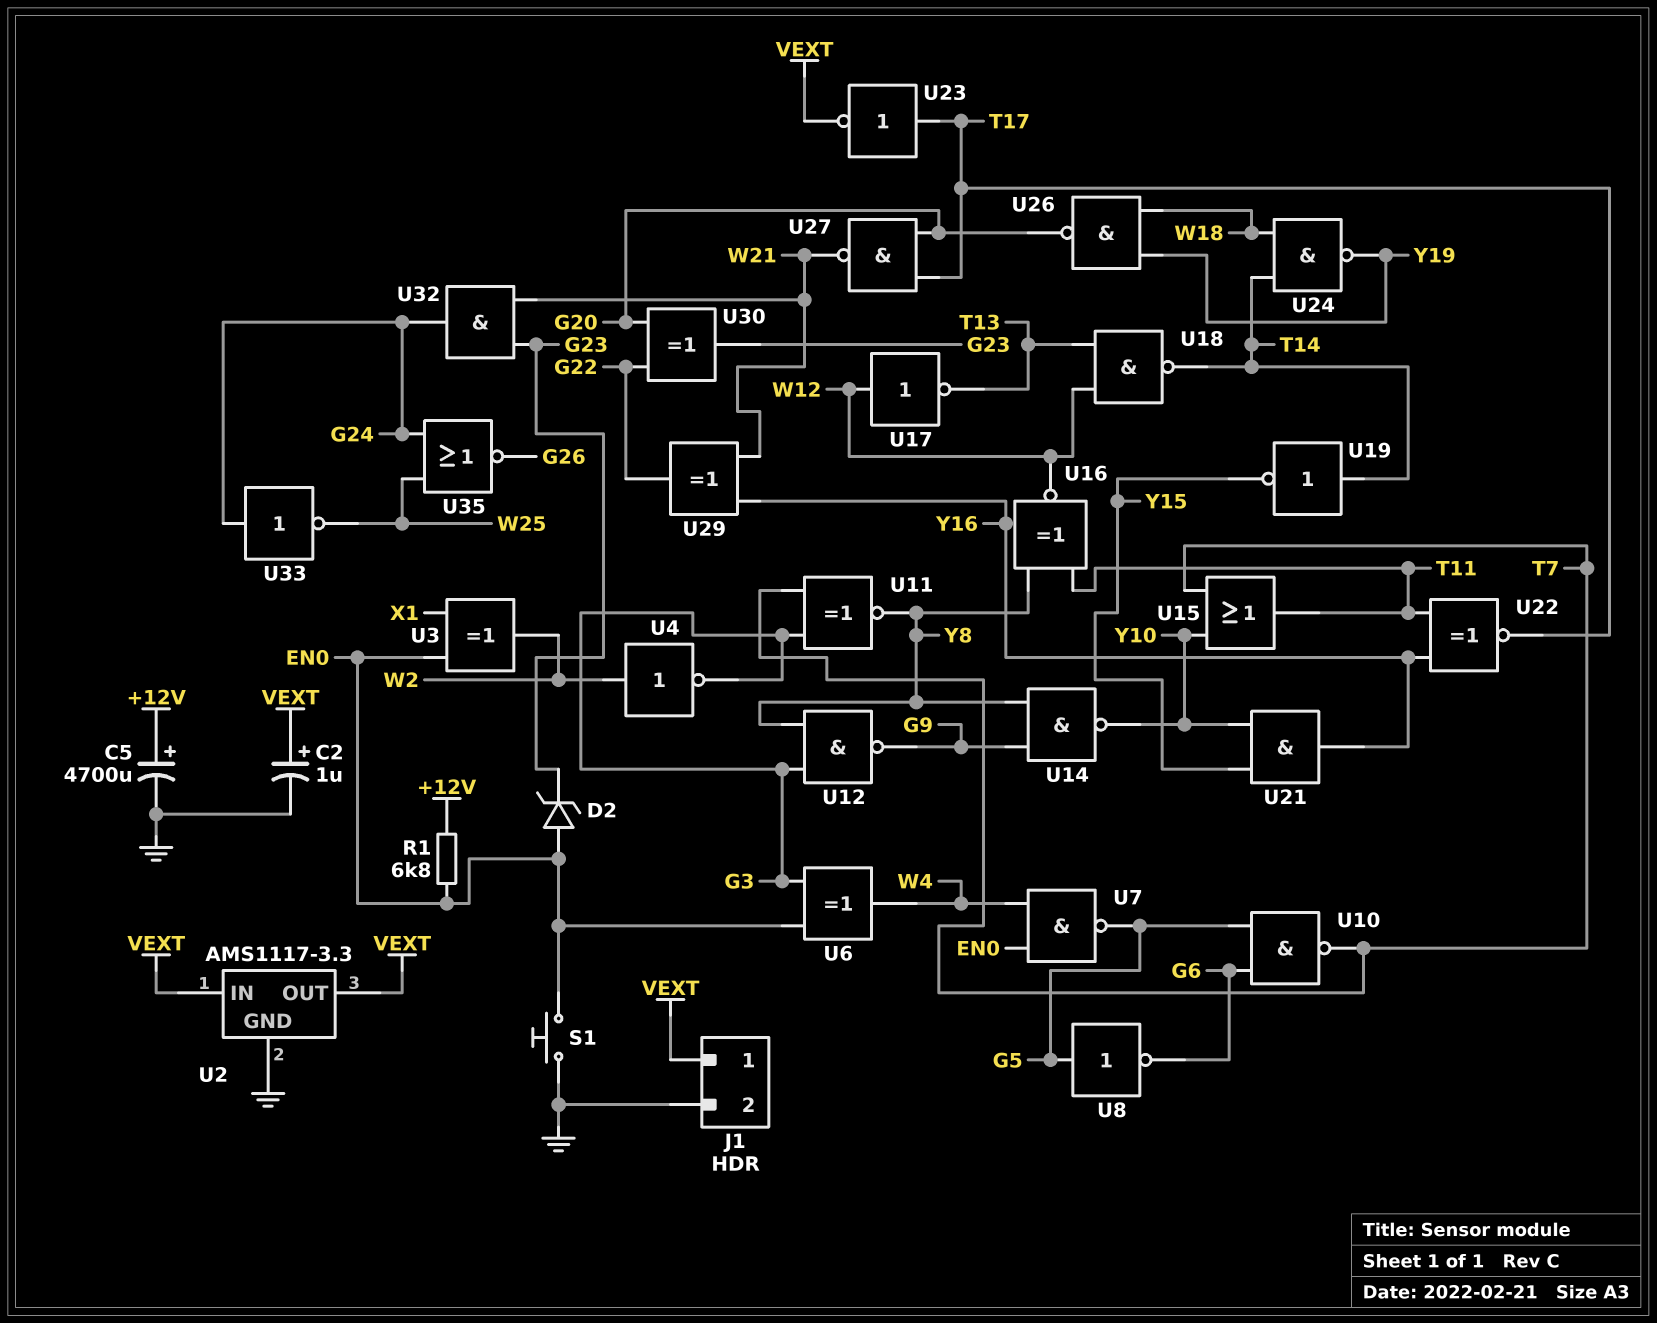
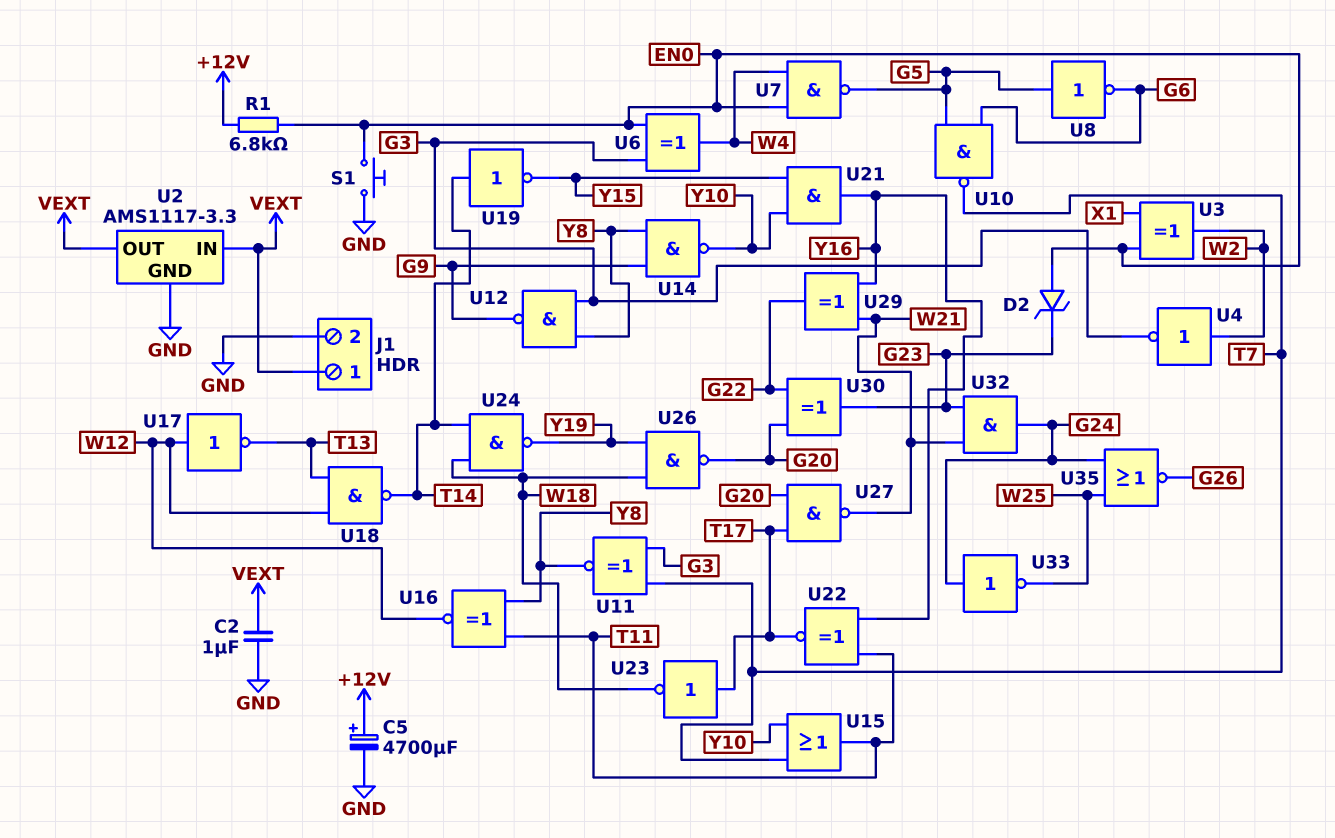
C2: 1uF (plus VEXT, minus GND) -> 1uF (GND, VEXT)
U23: NOT (in T17, out VEXT) -> NOT (in T17, out W18)

